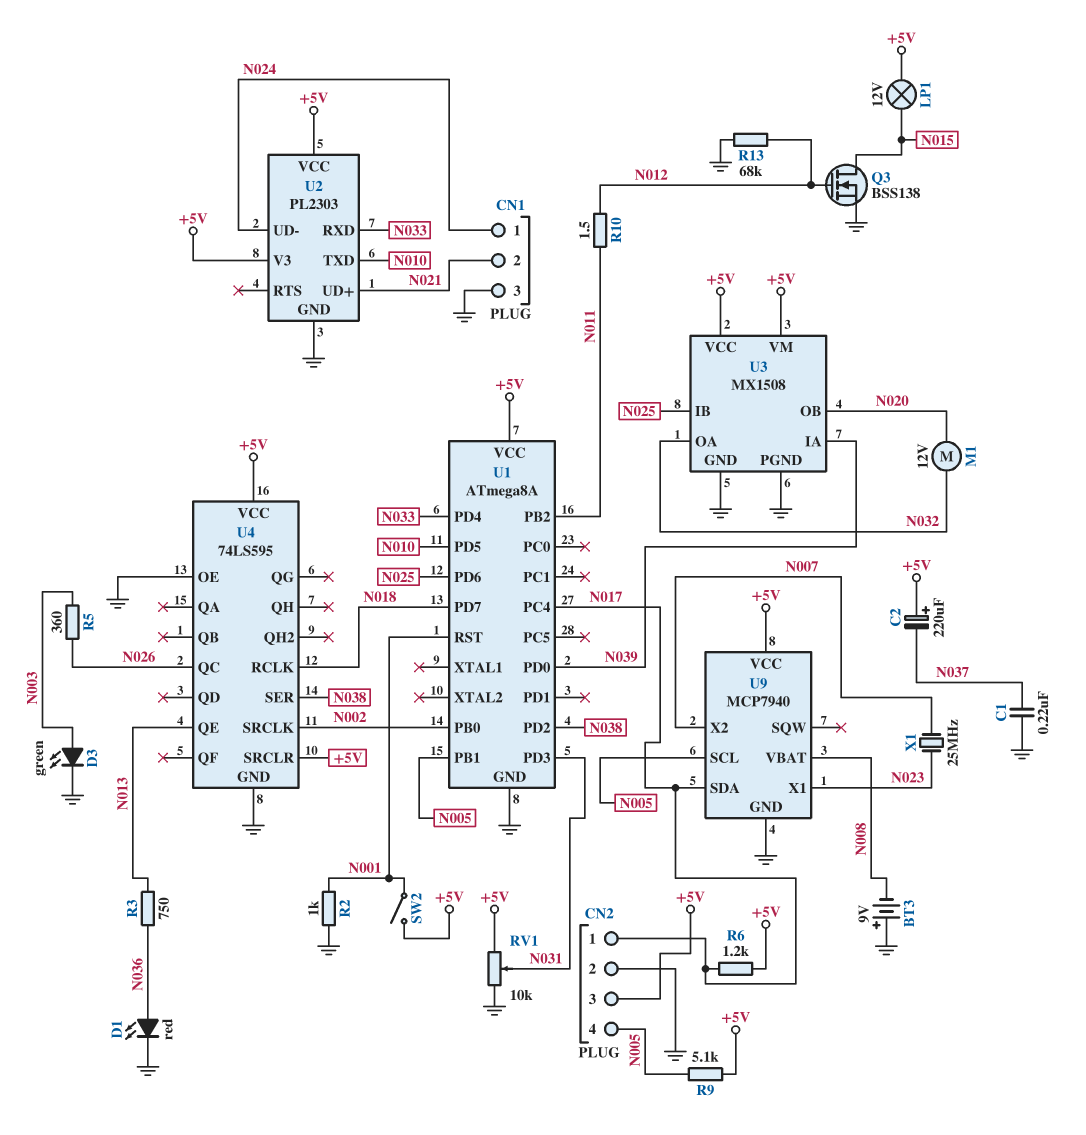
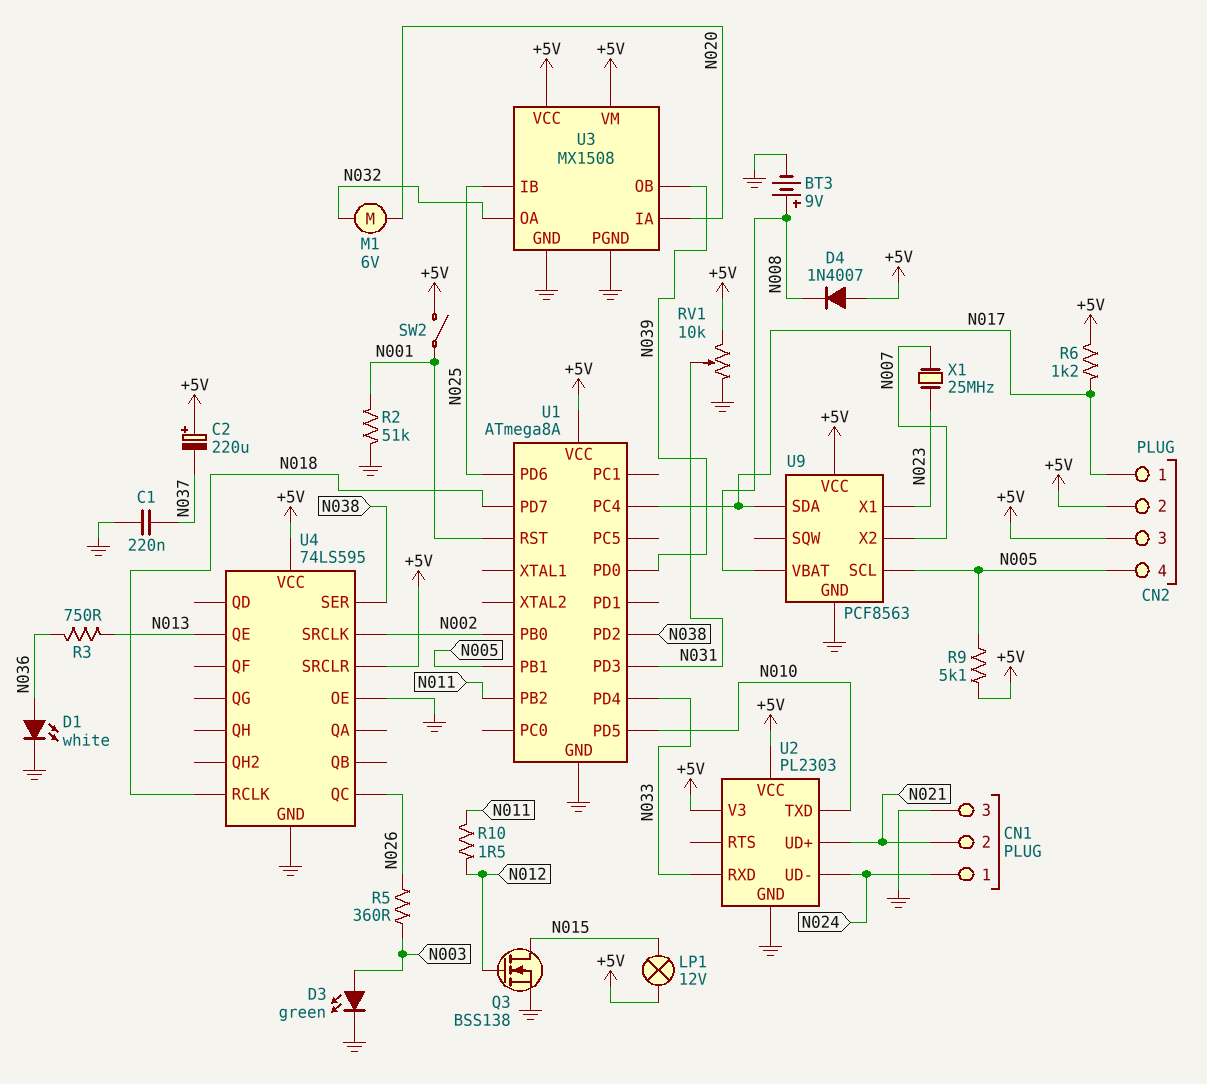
BT3: 9V (plus GND, minus N008) -> 9V (plus N008, minus GND)
CN2 pin 2: GND -> +5V
D1: LED red (A N036, K GND) -> LED white (A N036, K GND)
D4: none -> diode 1N4007 (A +5V, K N008)
M1: motor 12V (N020, N032) -> motor 6V (N020, N032)
R2: 1k (GND, N001) -> 51k (GND, N001)
R13: 68k (GND, N012) -> none
U3 pin IA: N039 -> N020
U3 pin OB: N020 -> N039
U9: MCP7940 -> PCF8563

